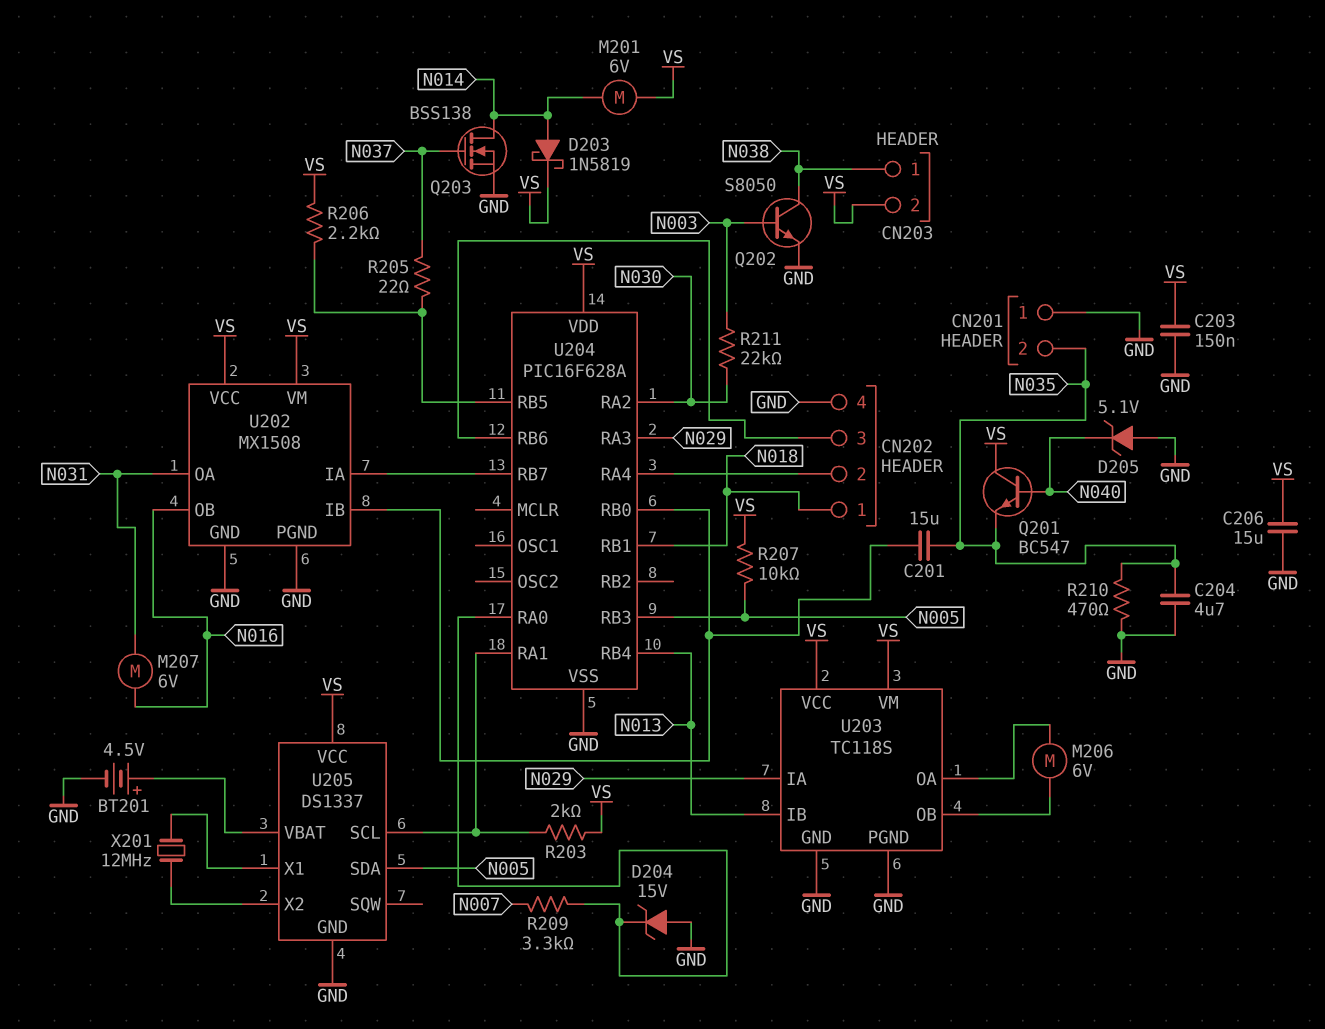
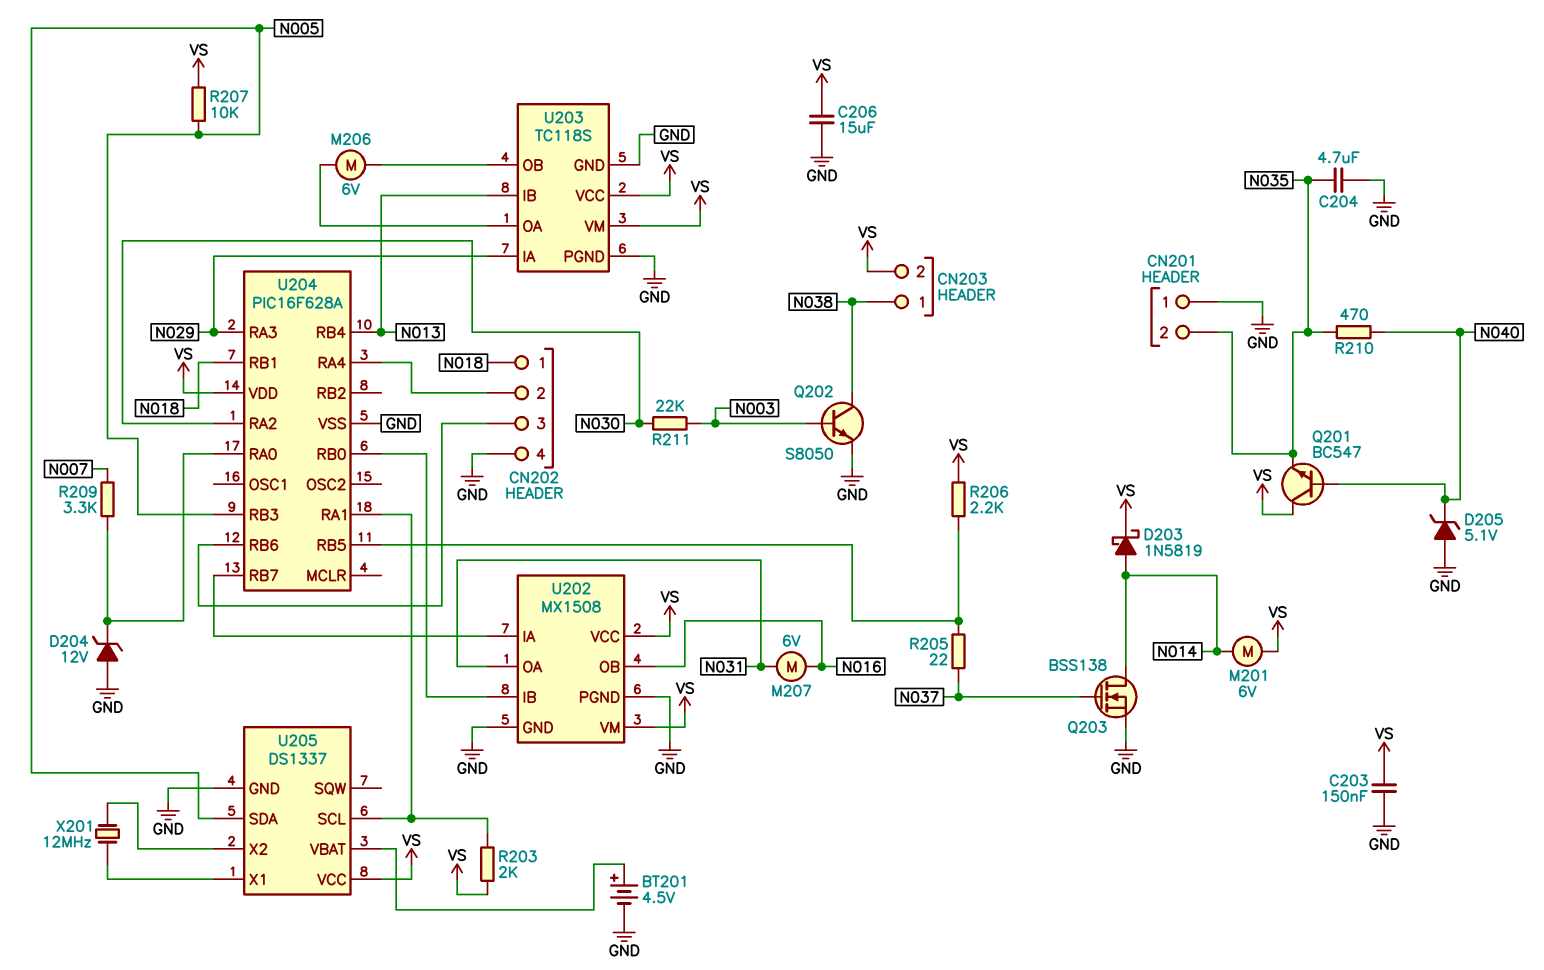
C201: 15uF (N035, U202/IB) -> none
D204: zener 15V (A GND, K U204/RA0) -> zener 12V (A GND, K U204/RA0)
R210: 470 (GND, N035) -> 470 (N035, N040)

